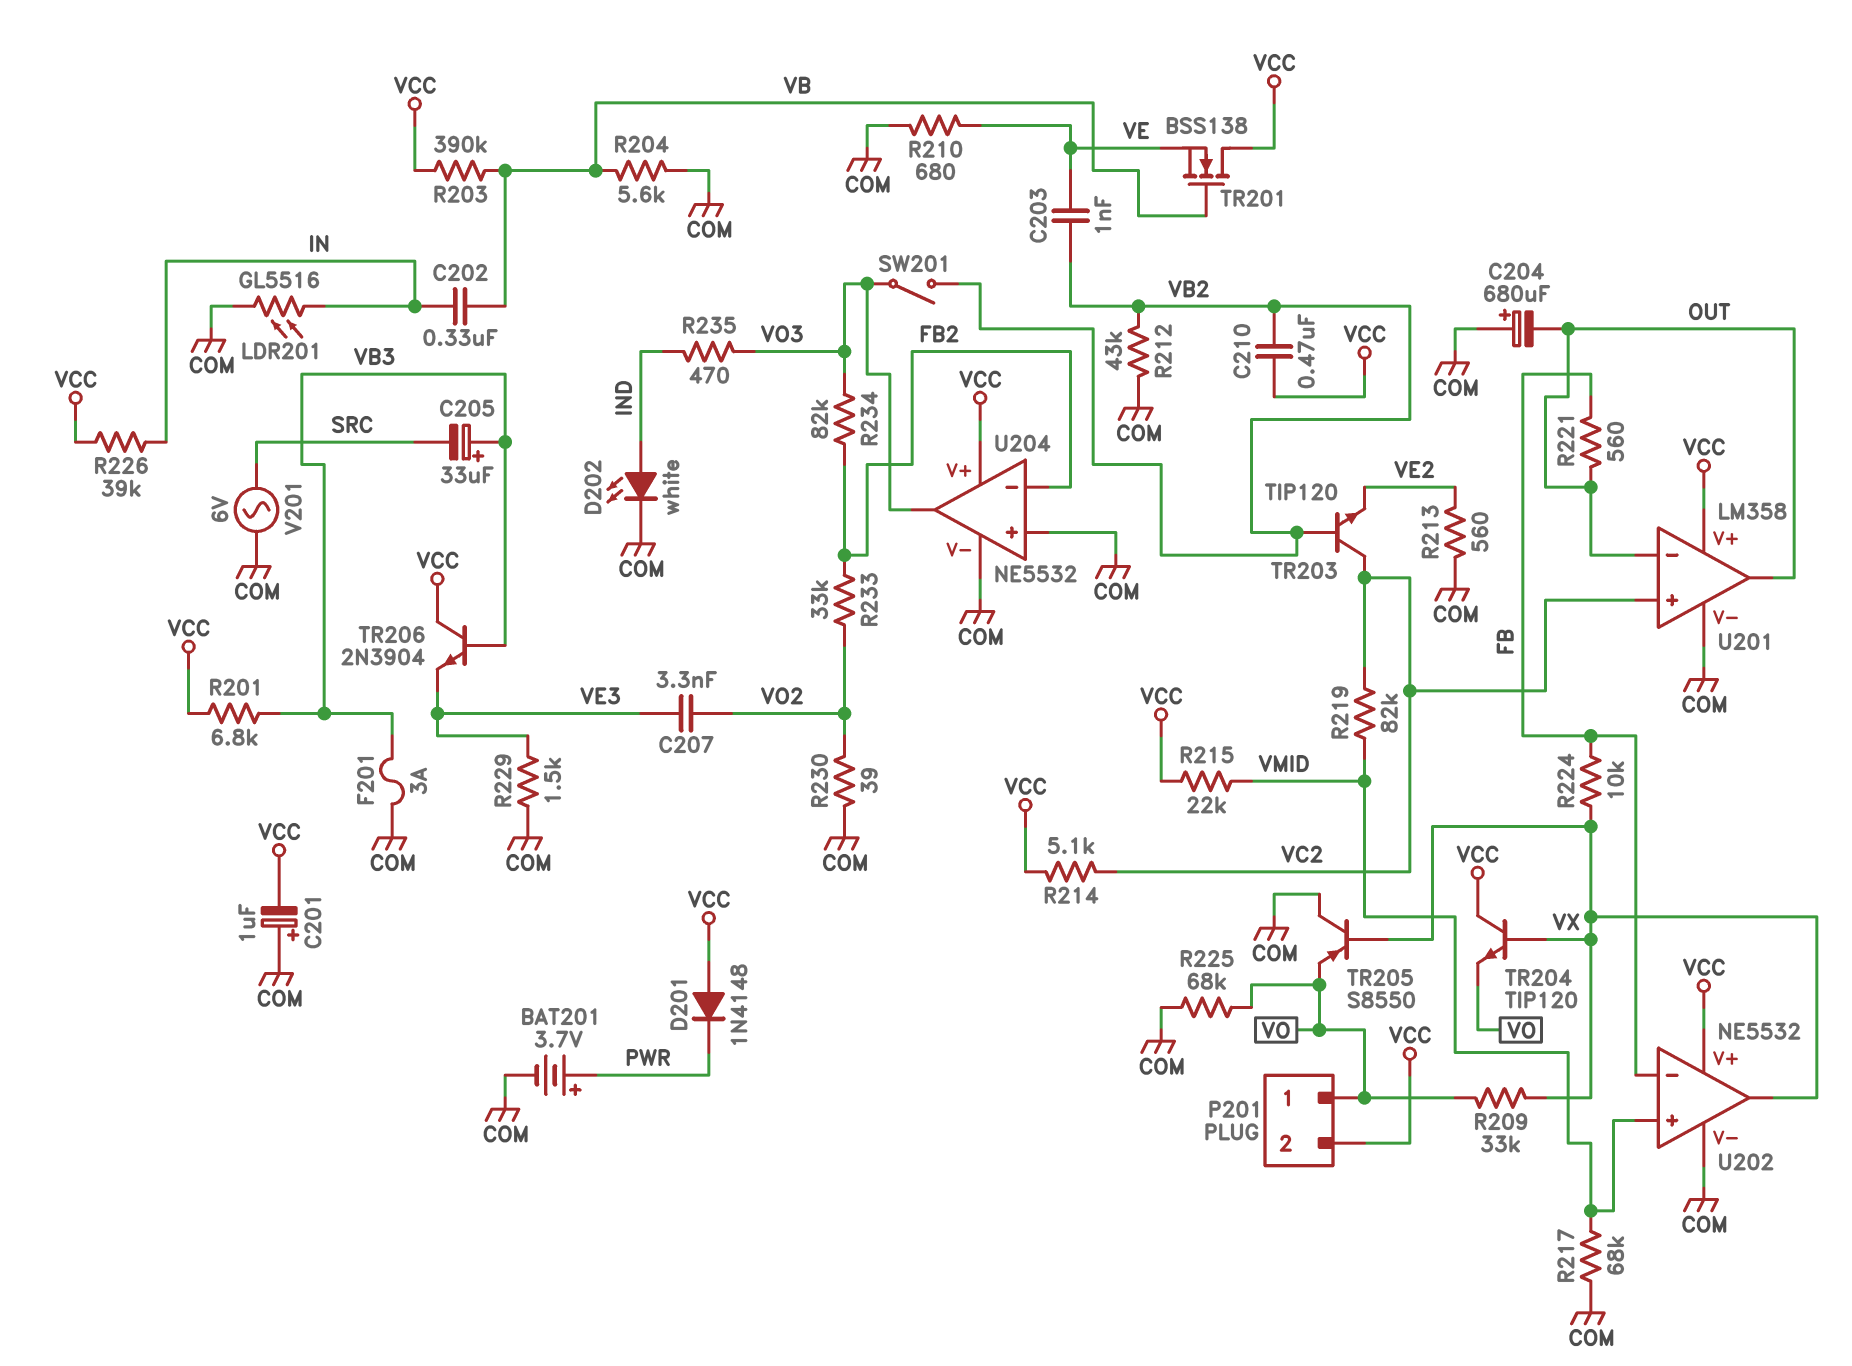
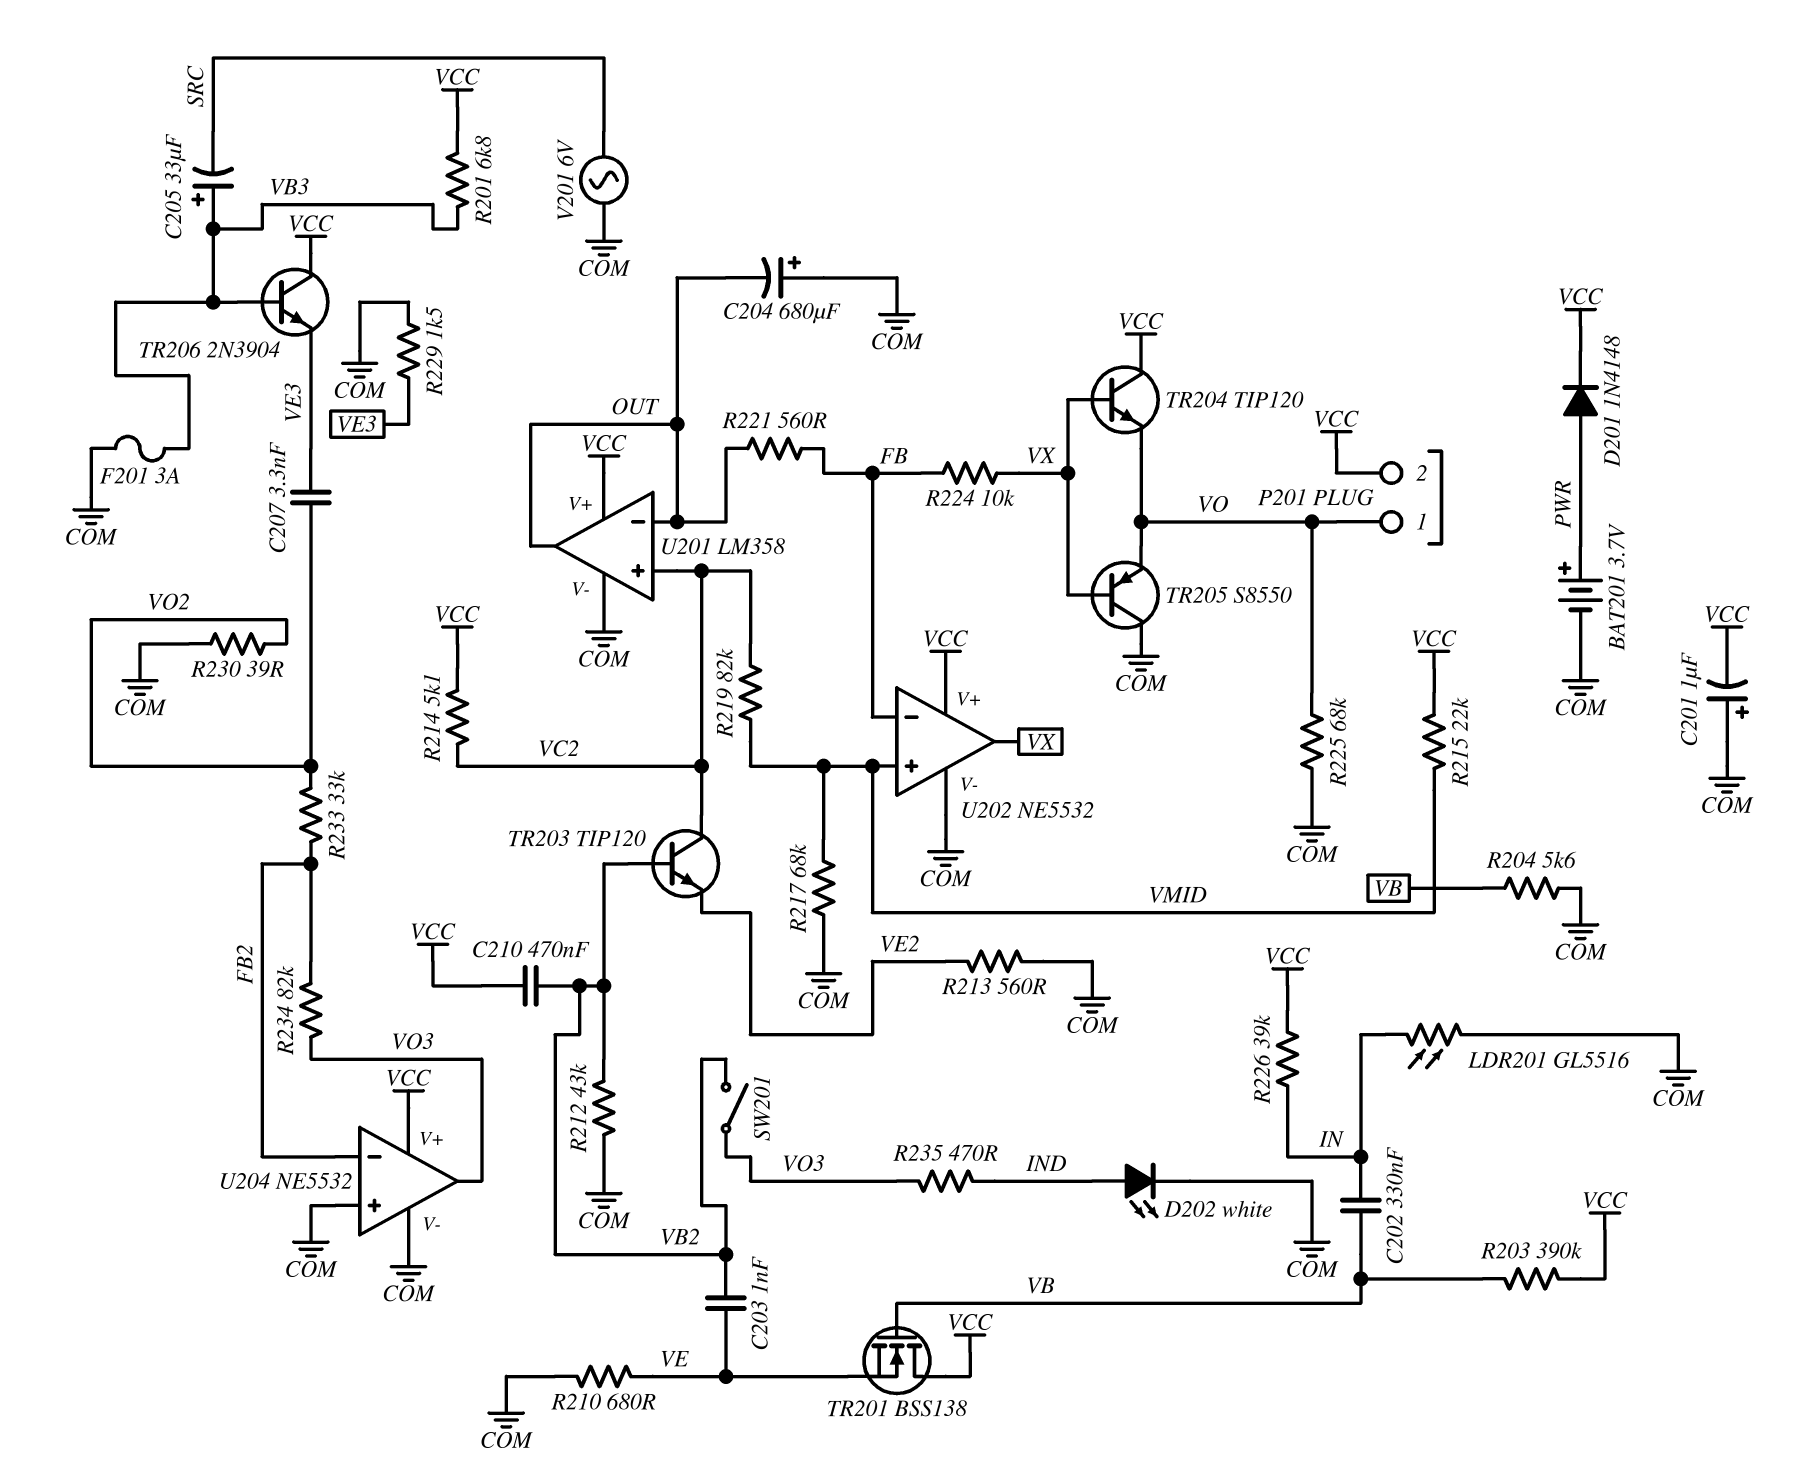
D201: diode 1N4148 (A VCC, K PWR) -> diode 1N4148 (A PWR, K VCC)
R209: 33k (VO, VX) -> none

